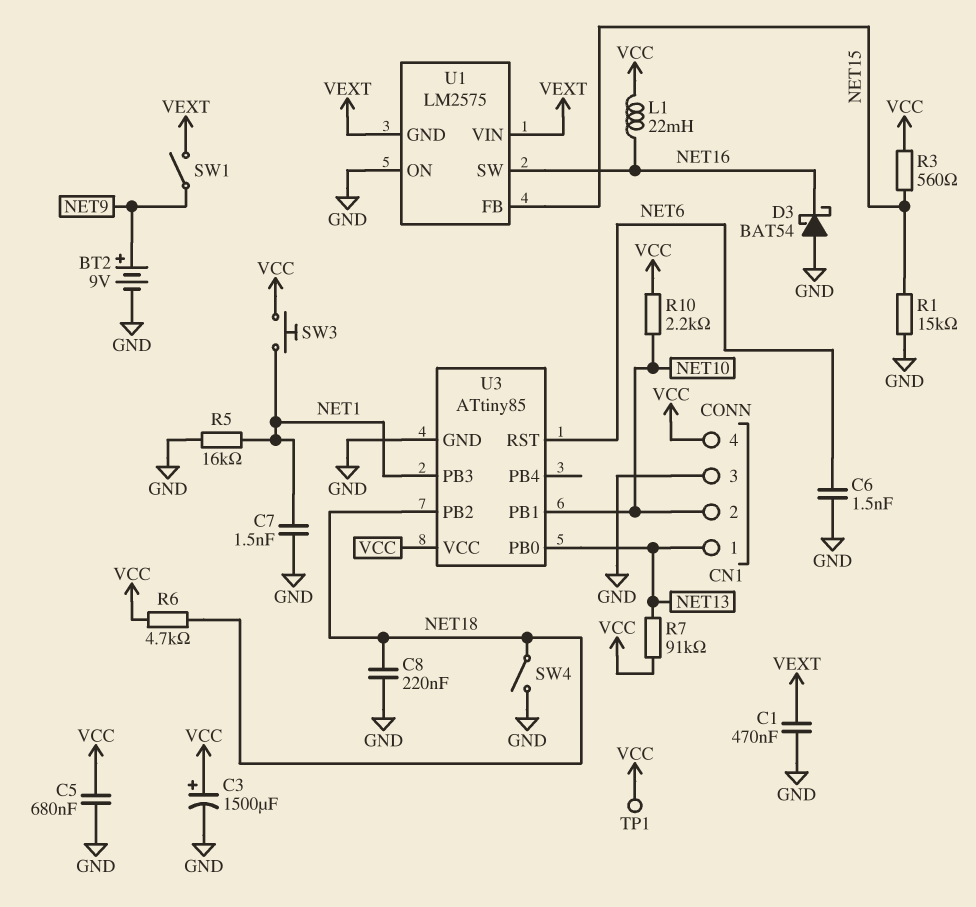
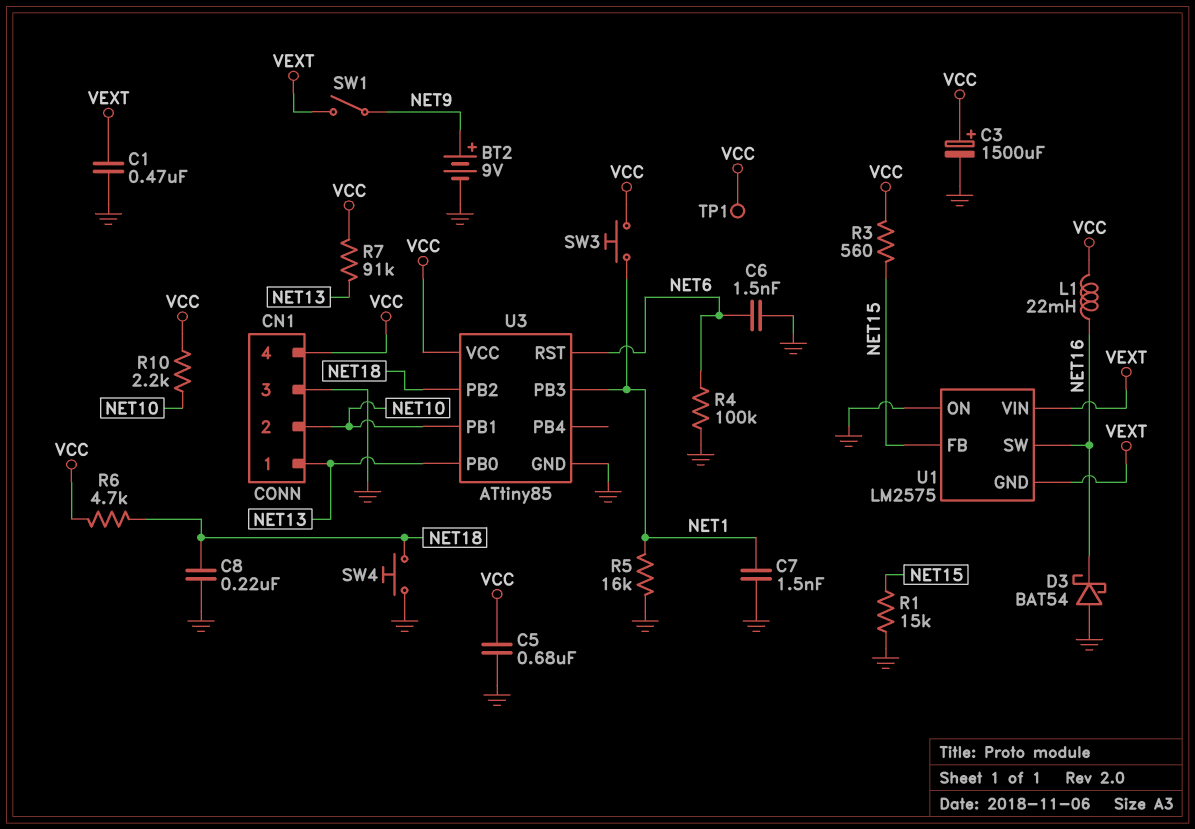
R4: none -> 100k (GND, NET6)
SW4: switch (GND, NET18) -> button (GND, NET18)

